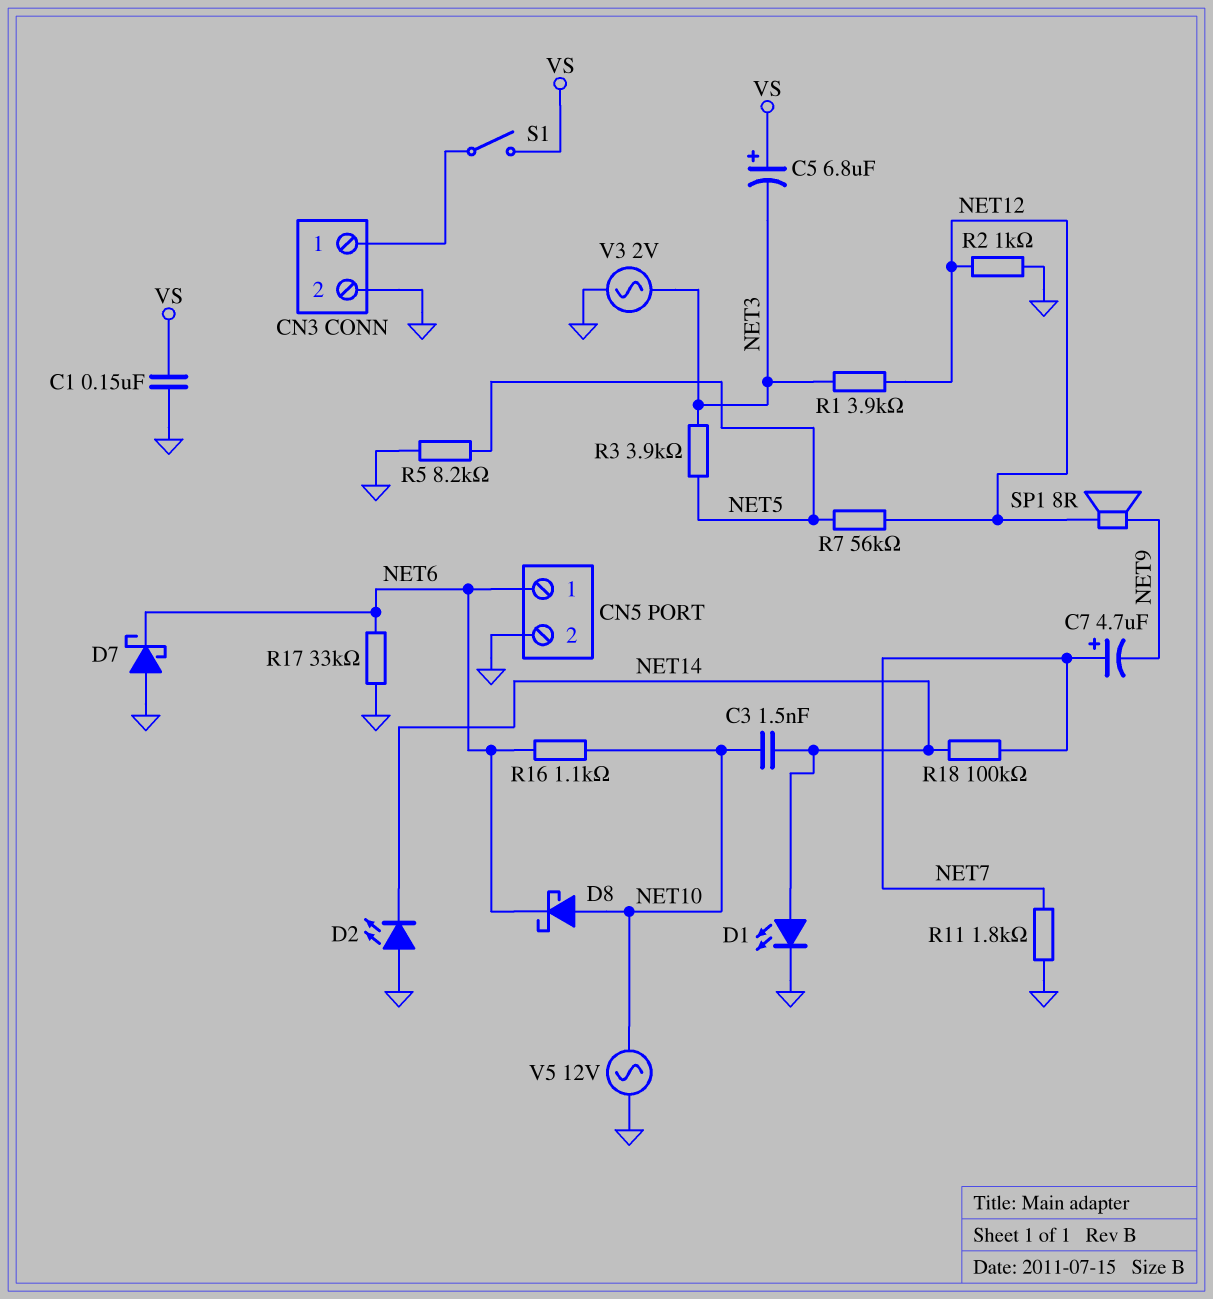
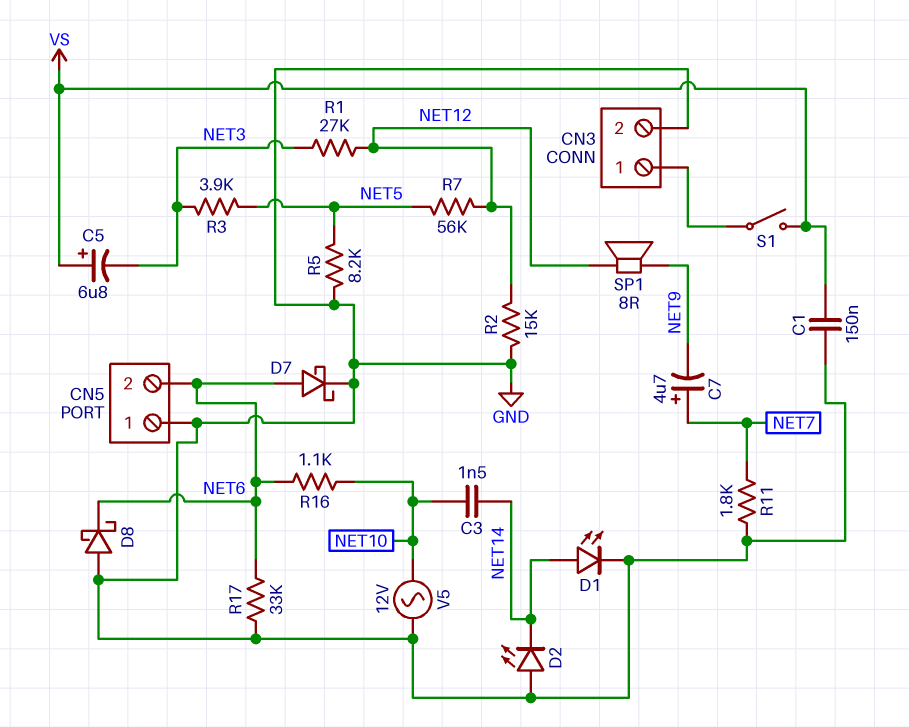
CN5 pin 1: NET6 -> GND
CN5 pin 2: GND -> NET6
D7: schottky (A GND, K NET6) -> schottky (A NET6, K GND)
D8: schottky (A NET10, K NET6) -> schottky (A GND, K NET6)
R1: 3.9k (NET3, NET12) -> 27k (NET3, NET12)
R2: 1k (GND, NET12) -> 15k (GND, NET12)
R18: 100k (NET7, NET14) -> none
V3: AC 2V (GND, NET3) -> none

